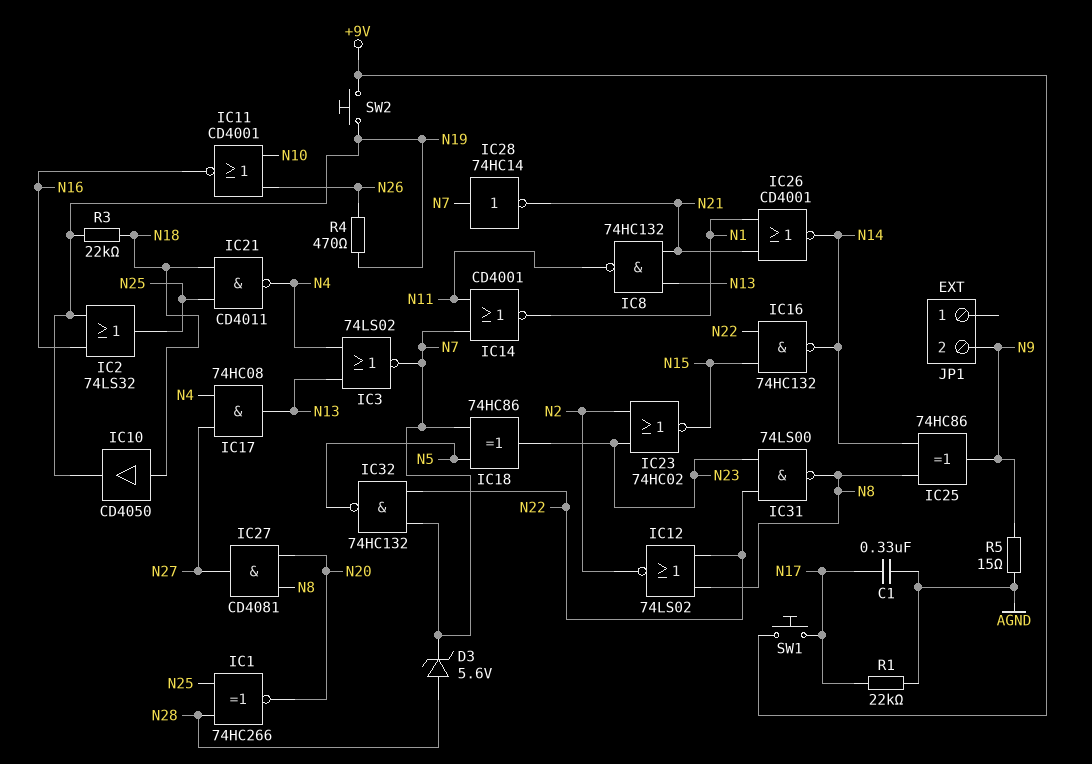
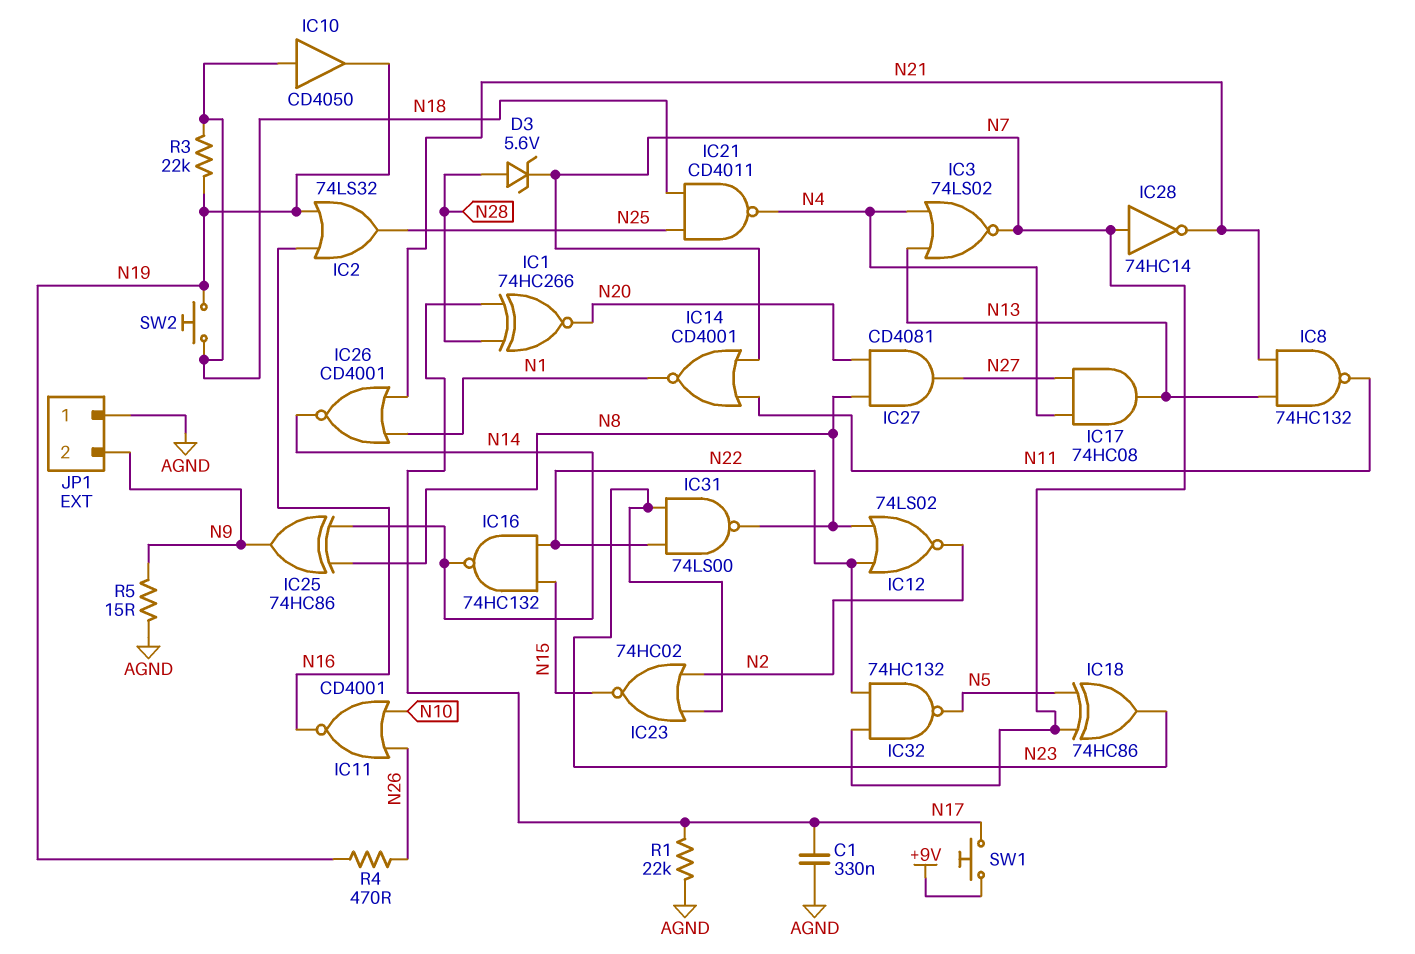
IC1: XNOR 74HC266 (in N25, in N28, out N20) -> XNOR 74HC266 (in N17, in N28, out N20)
JP1 pin 1: none -> AGND
SW2: button (+9V, N19) -> button (N18, N19)

